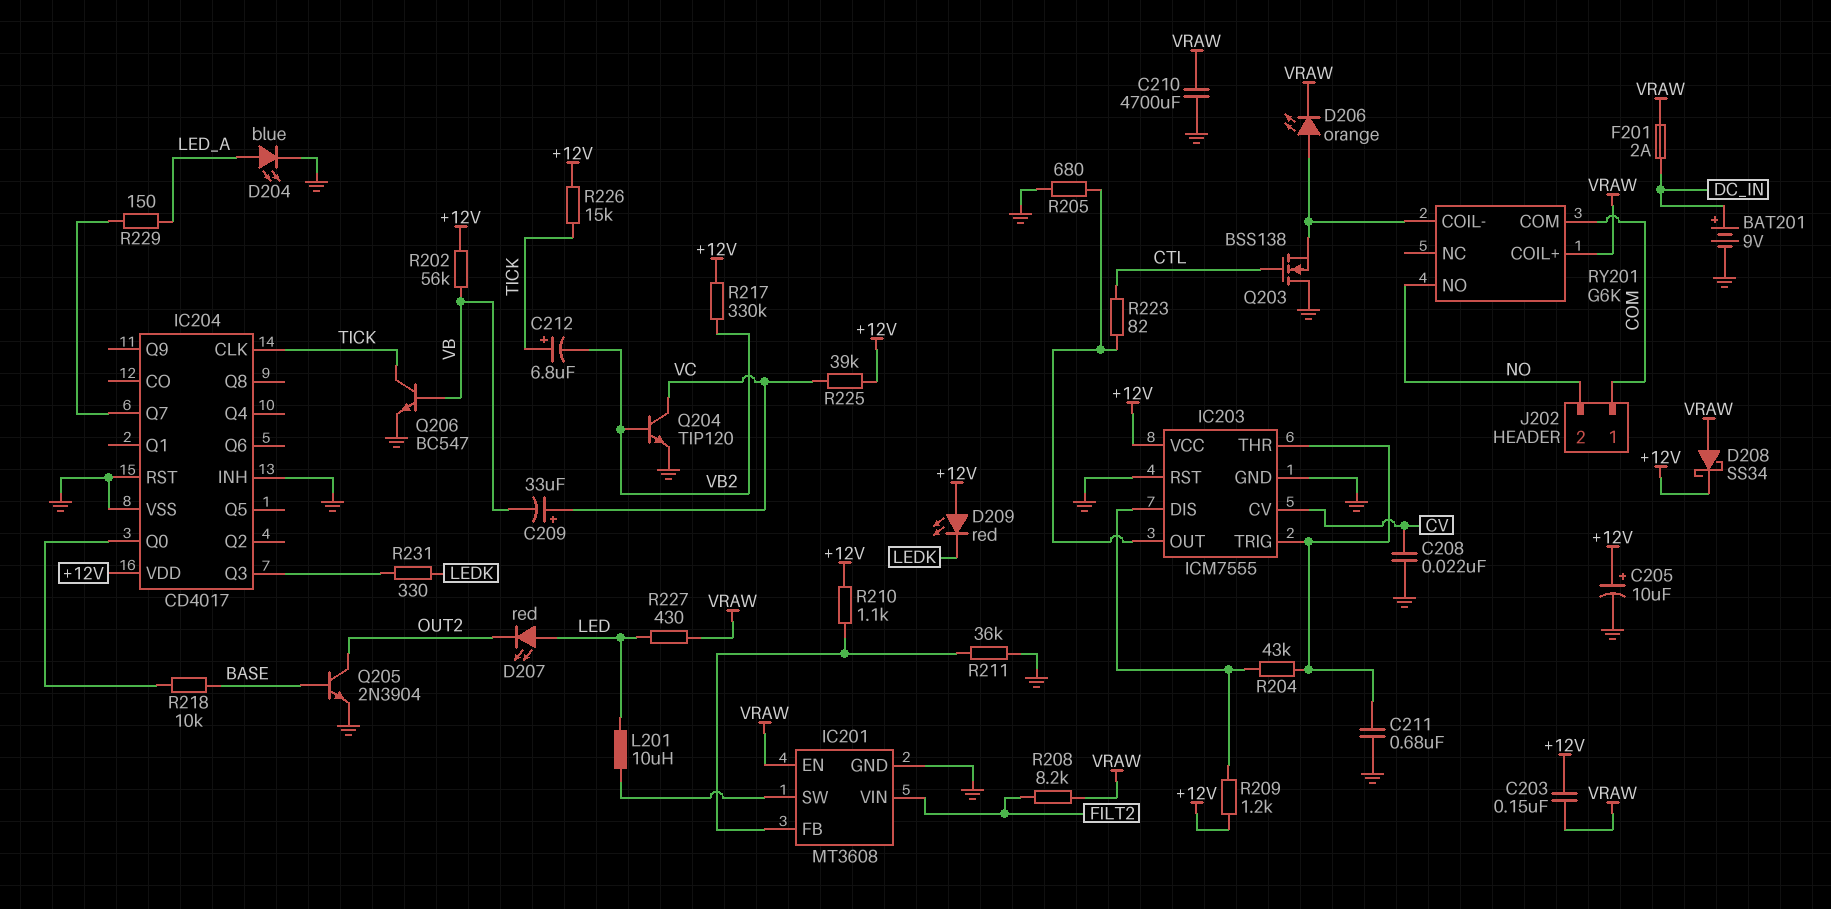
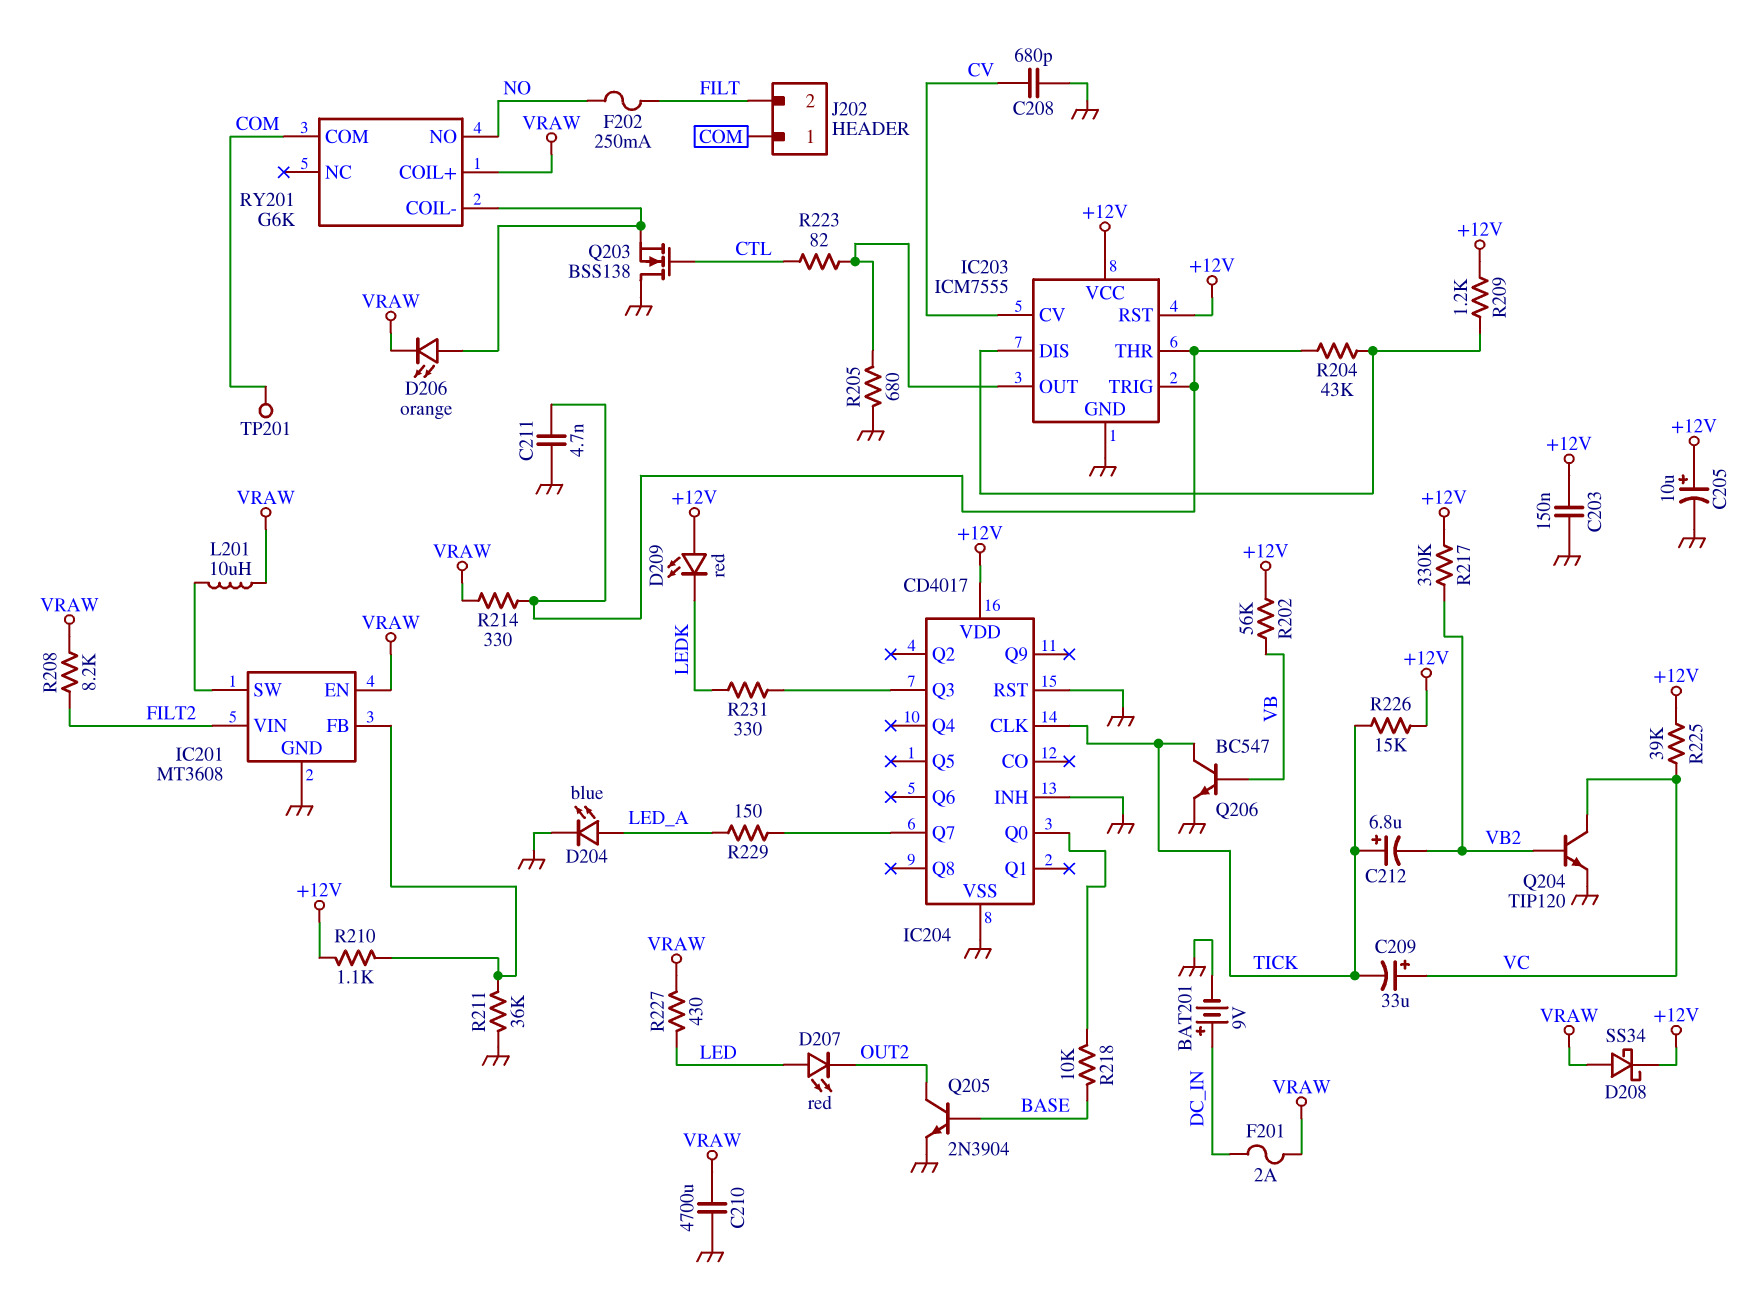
C203: 150nF (+12V, VRAW) -> 150nF (+12V, GND)
C208: 22nF (CV, GND) -> 680pF (CV, GND)
C209: 33uF (plus VC, minus VB) -> 33uF (plus VC, minus TICK)
C211: 680nF (GND, IC203/THR) -> 4.7nF (GND, IC203/THR)
F202: none -> 250mA (FILT, NO)
IC203 pin RST: GND -> +12V
J202 pin 2: NO -> FILT
L201: 10uH (IC201/SW, LED) -> 10uH (IC201/SW, VRAW)
R214: none -> 330 (IC203/THR, VRAW)
TP201: none -> test point (COM)

